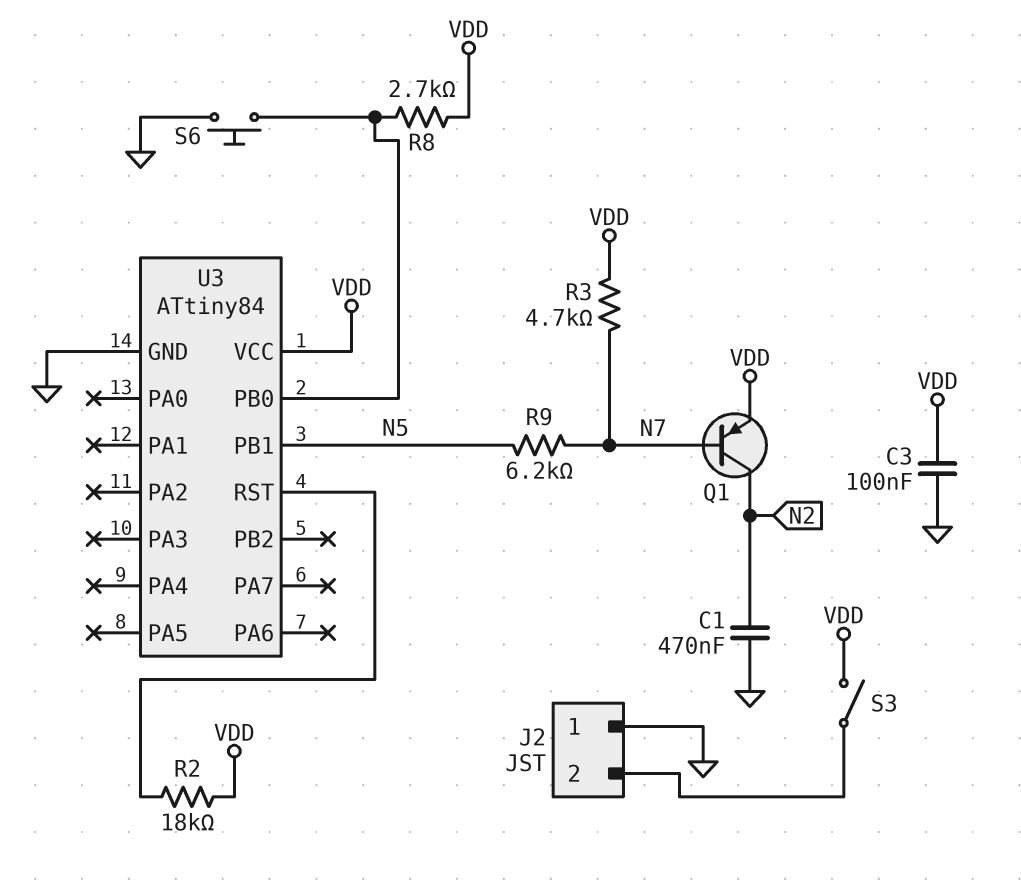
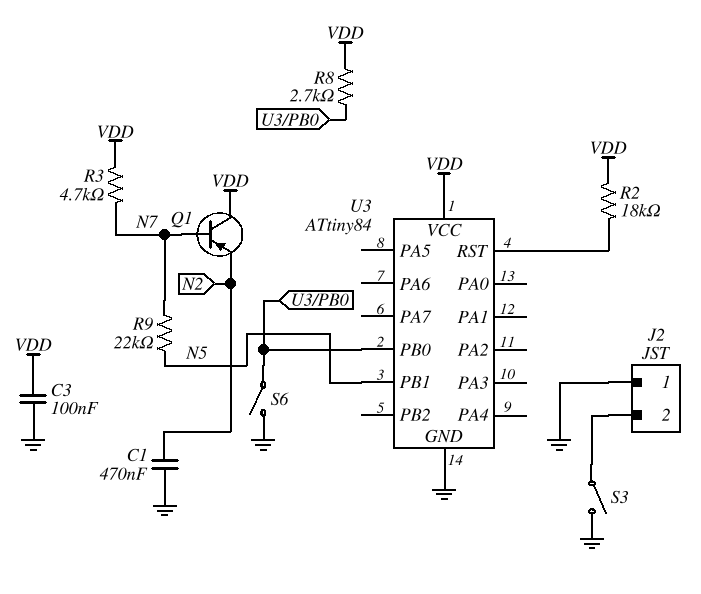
Q1: PNP (B N7, C N2, E VDD) -> PNP (B N7, C VDD, E N2)
R9: 6.2k (N5, N7) -> 22k (N5, N7)
S3: switch (J2/2, VDD) -> switch (GND, J2/2)
S6: button (GND, U3/PB0) -> switch (GND, U3/PB0)

